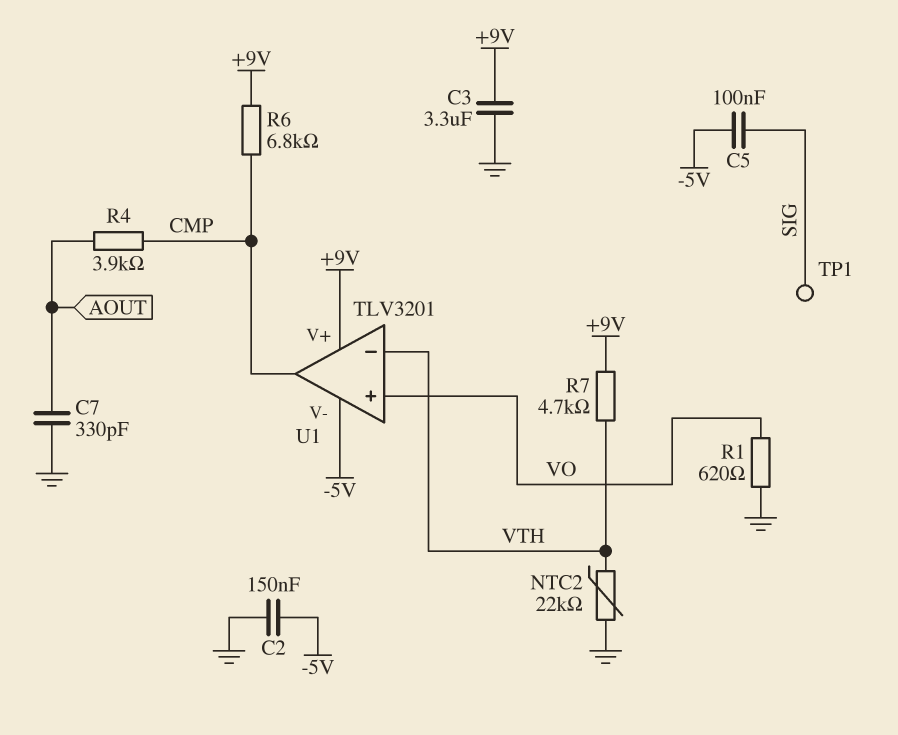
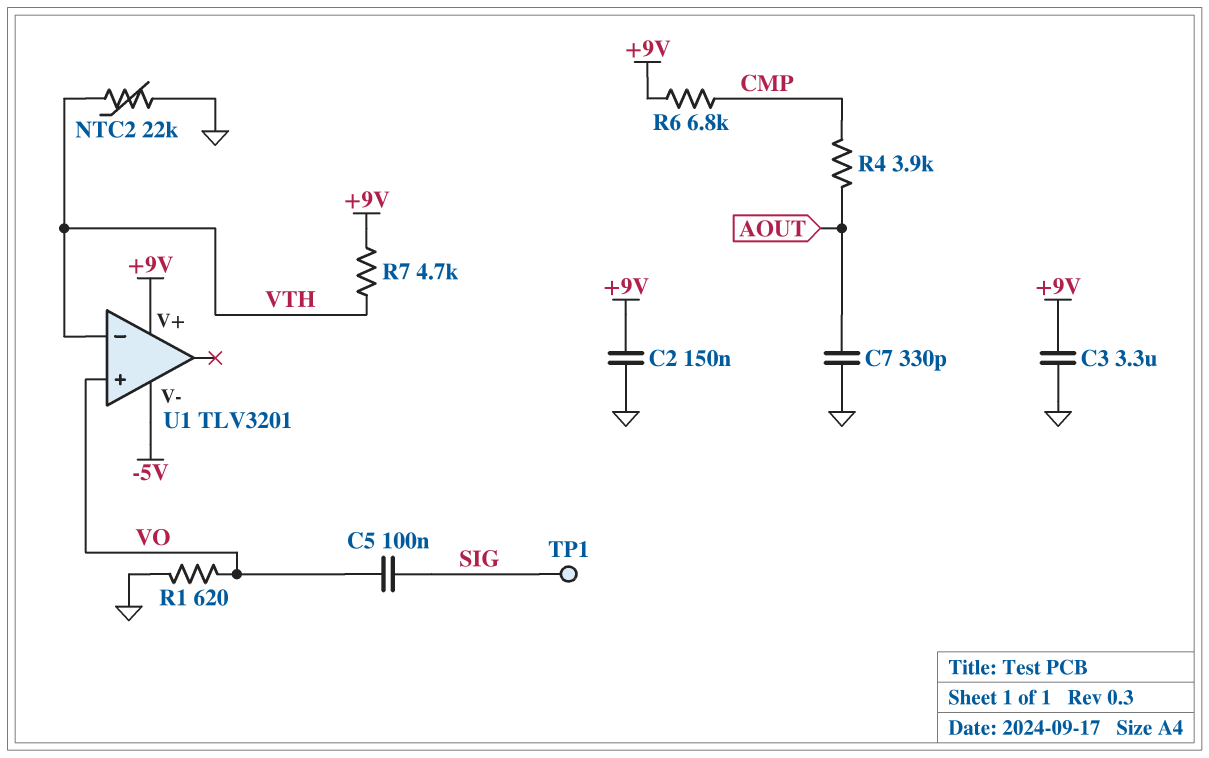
C2: 150nF (-5V, GND) -> 150nF (+9V, GND)
C5: 100nF (-5V, SIG) -> 100nF (SIG, VO)
U1 pin out: CMP -> none

